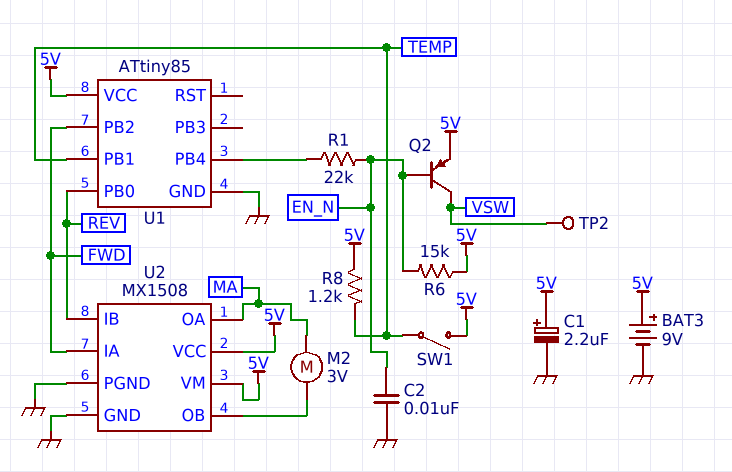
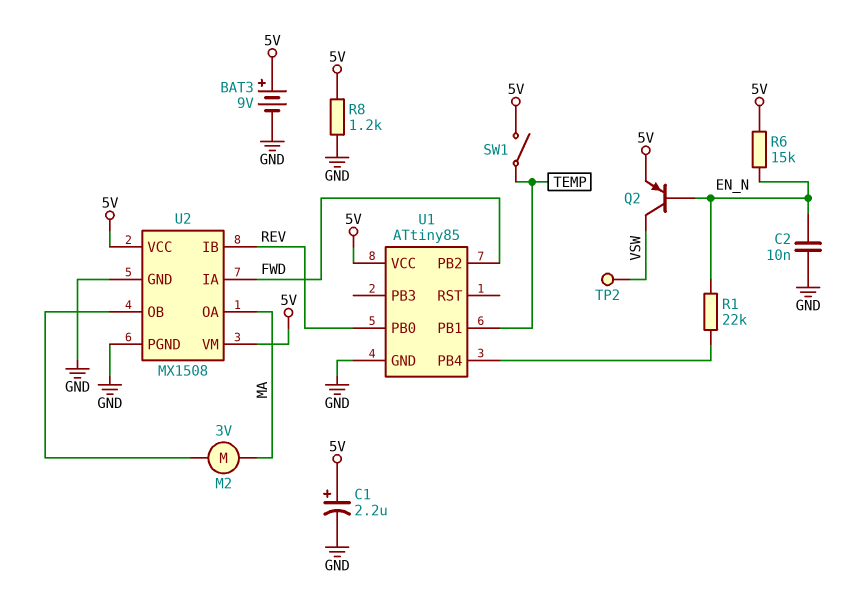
R8: 1.2k (5V, TEMP) -> 1.2k (5V, GND)

